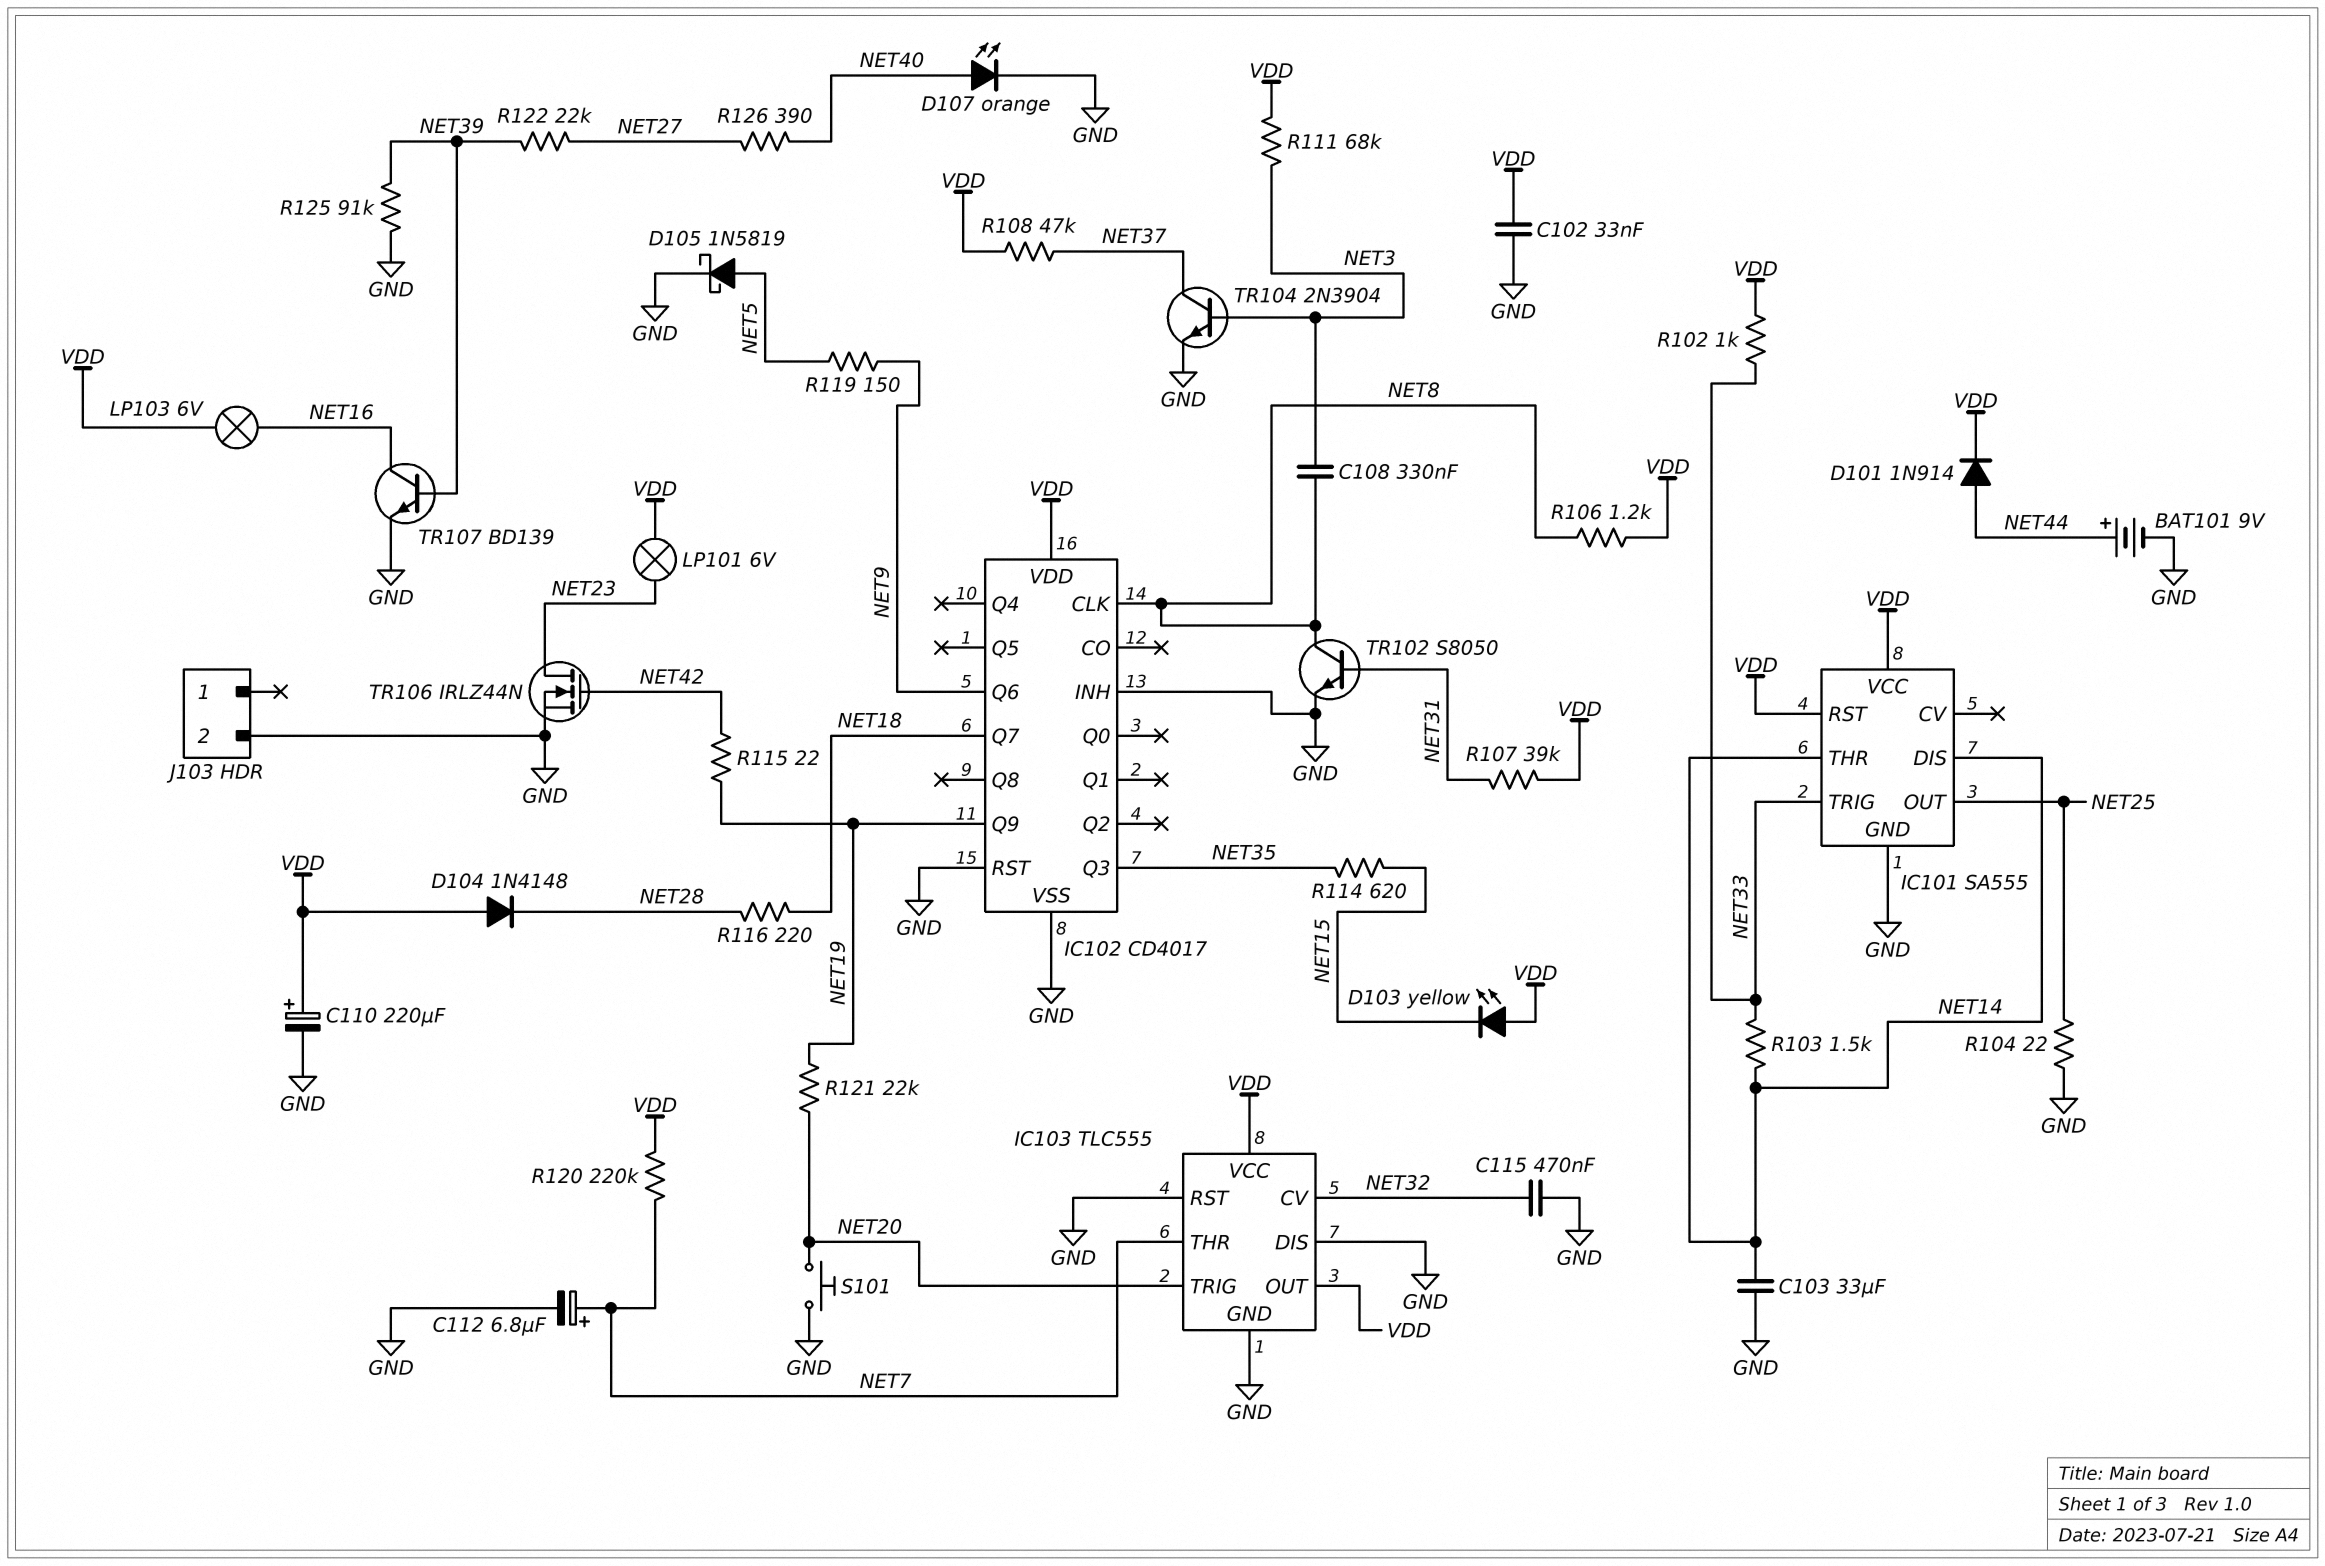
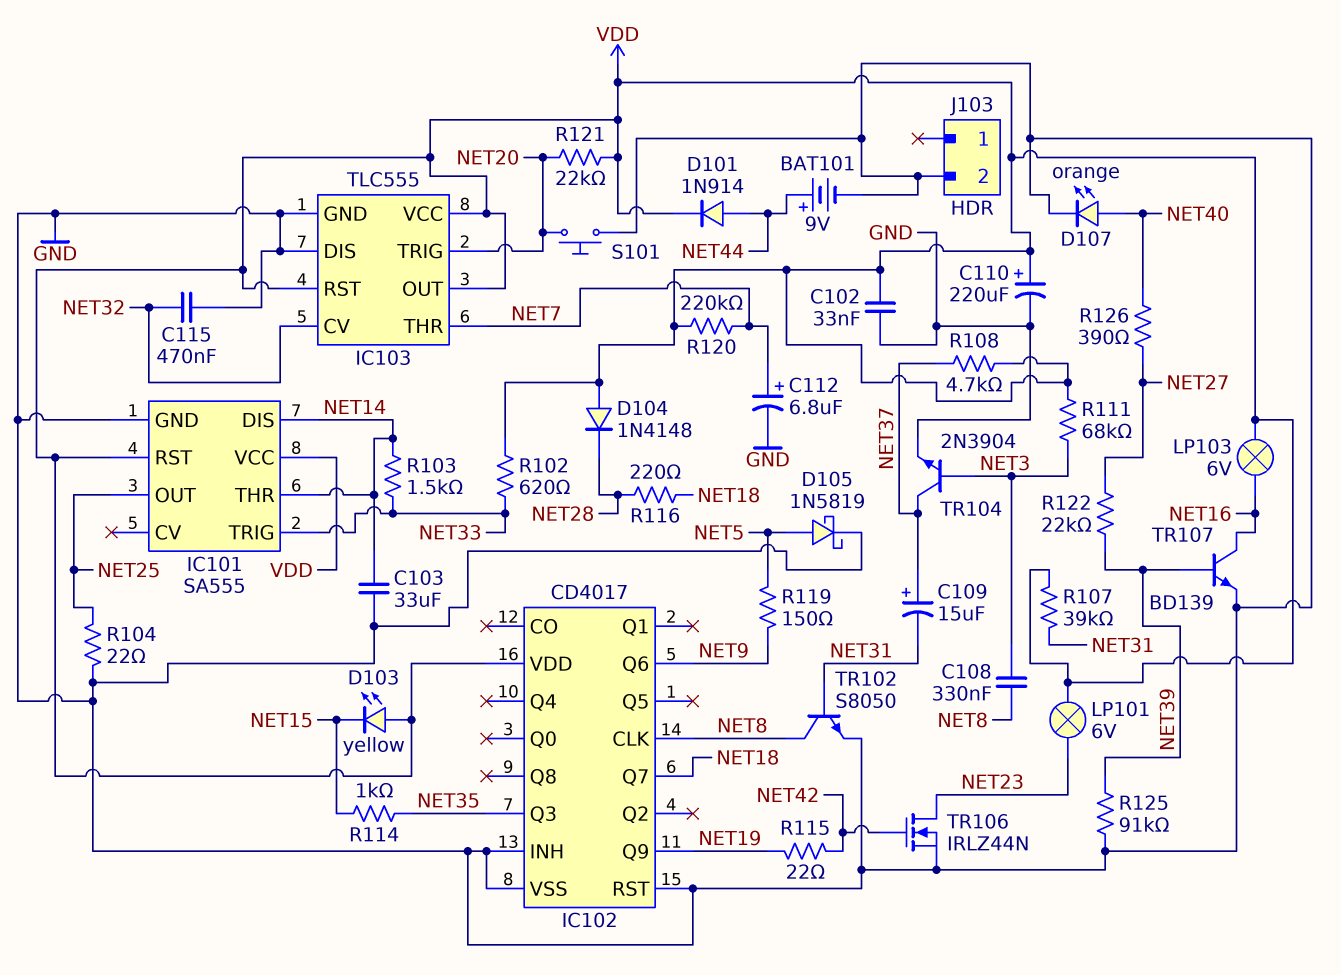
C109: none -> 15uF (plus NET37, minus NET31)
IC103 pin RST: GND -> VDD
R102: 1k (NET33, VDD) -> 620 (NET33, VDD)
R106: 1.2k (NET8, VDD) -> none
R108: 47k (NET37, VDD) -> 4.7k (NET37, VDD)
R114: 620 (NET15, NET35) -> 1k (NET15, NET35)
R121: 22k (NET19, NET20) -> 22k (NET20, VDD)

